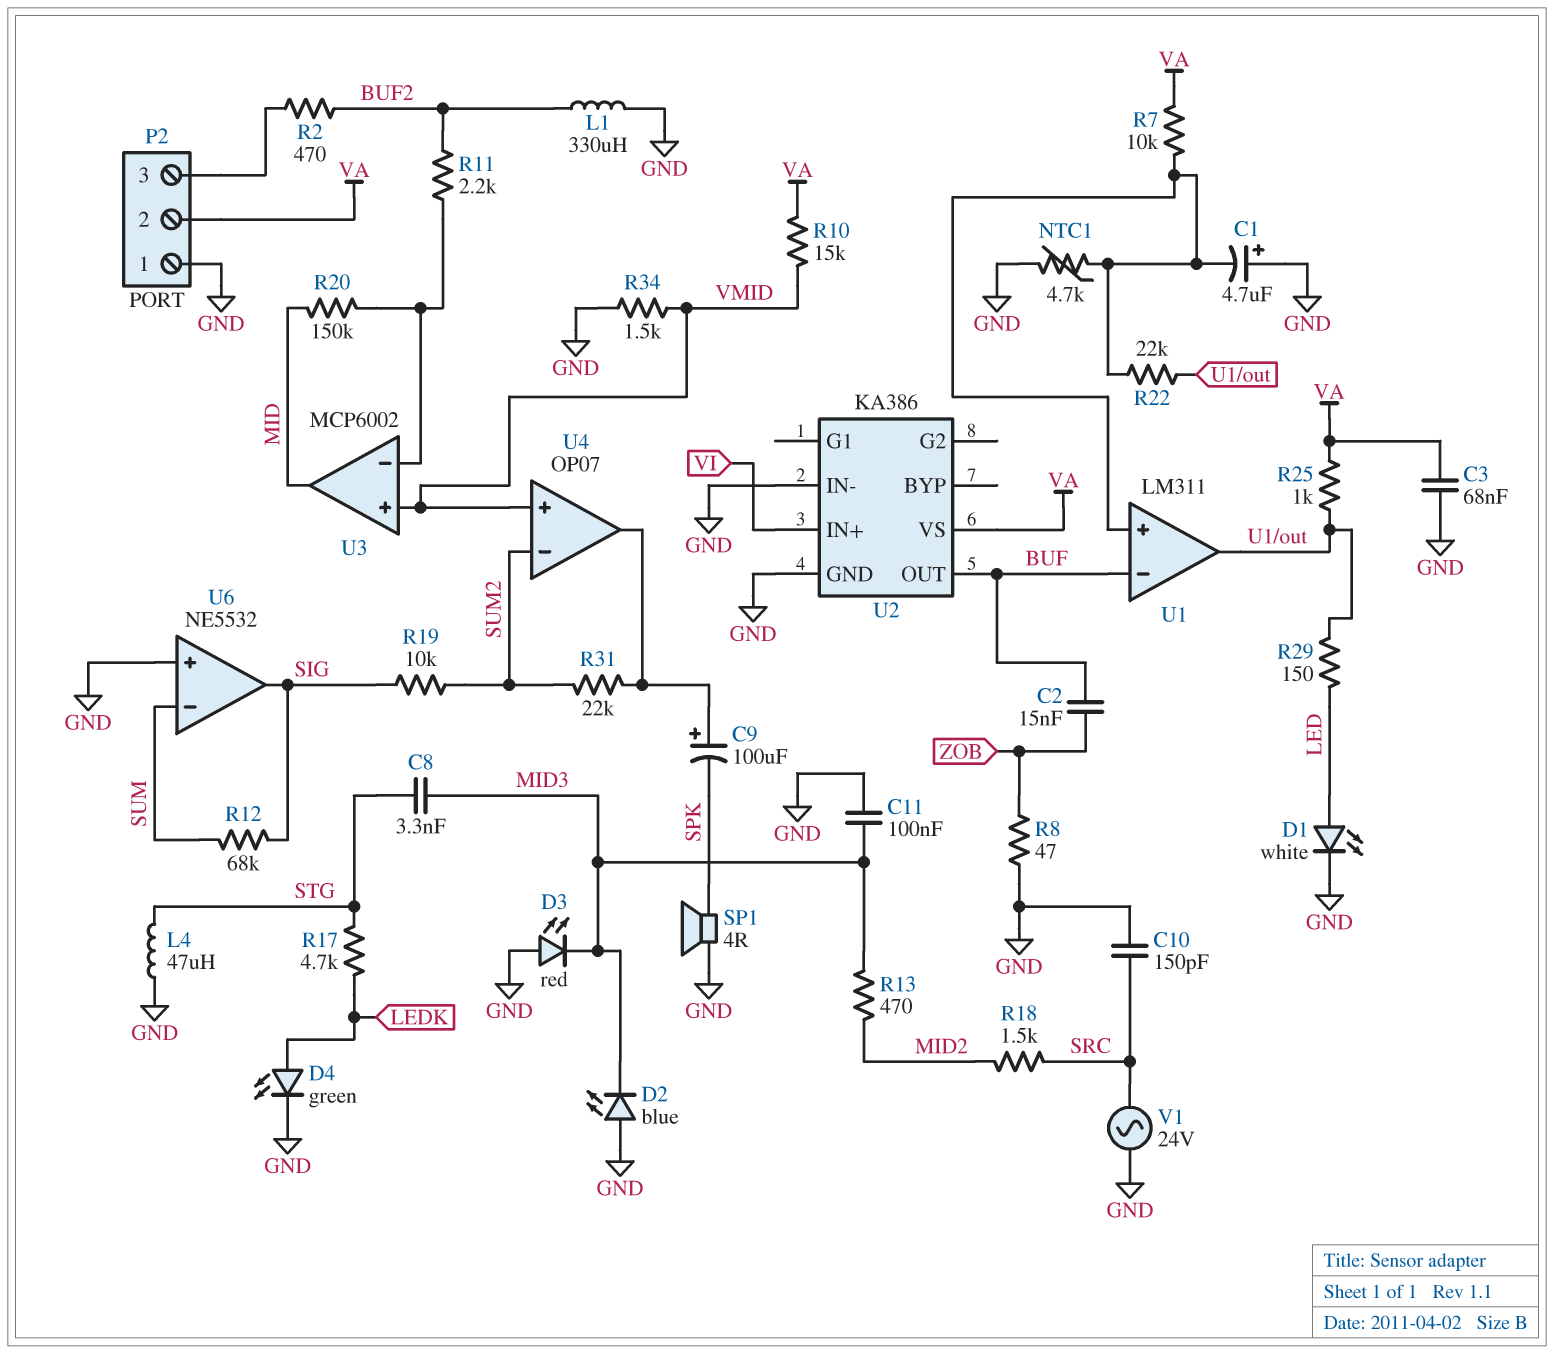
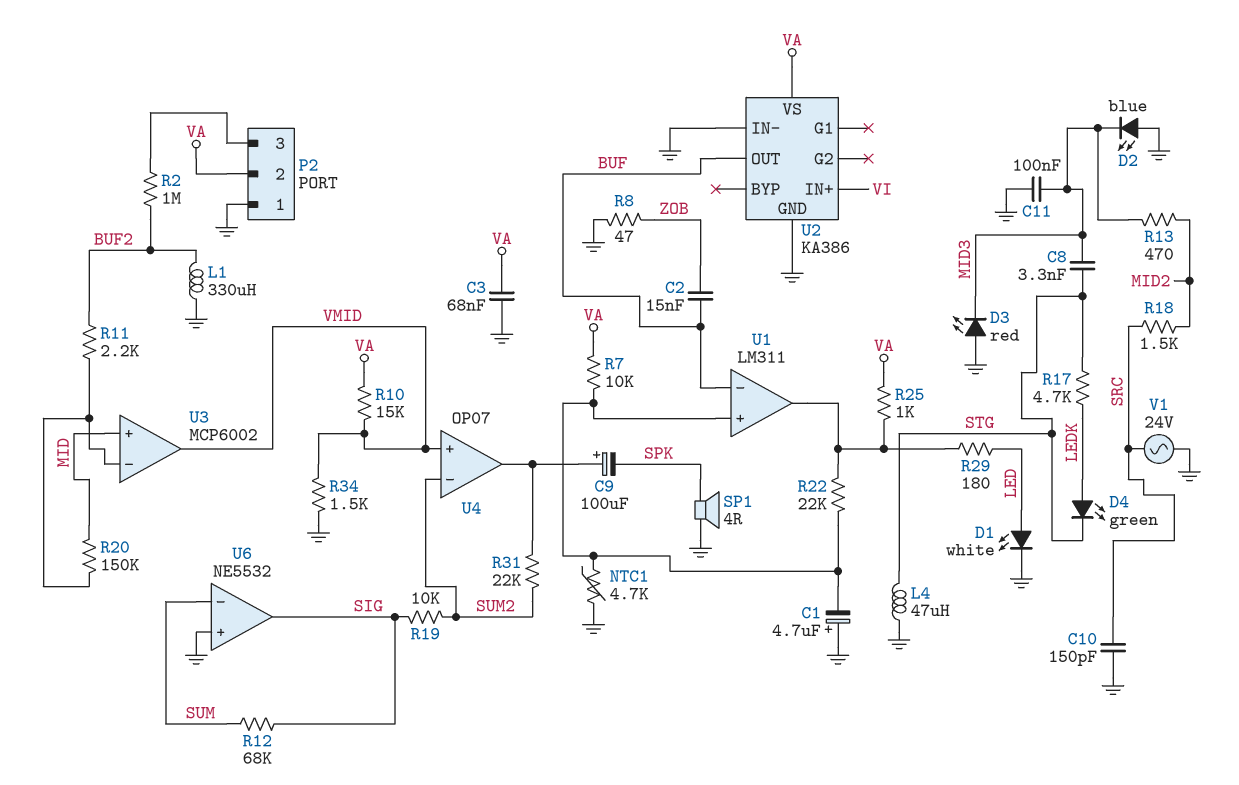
D4: LED green (A LEDK, K GND) -> LED green (A LEDK, K STG)
R2: 470 (BUF2, P2/3) -> 1M (BUF2, P2/3)
R29: 150 (LED, U1/out) -> 180 (LED, U1/out)
U3 pin in+: VMID -> MID
U3 pin out: MID -> VMID

